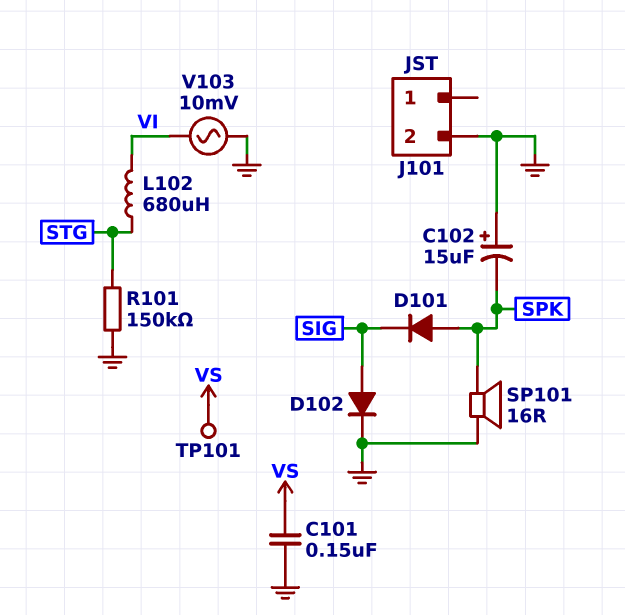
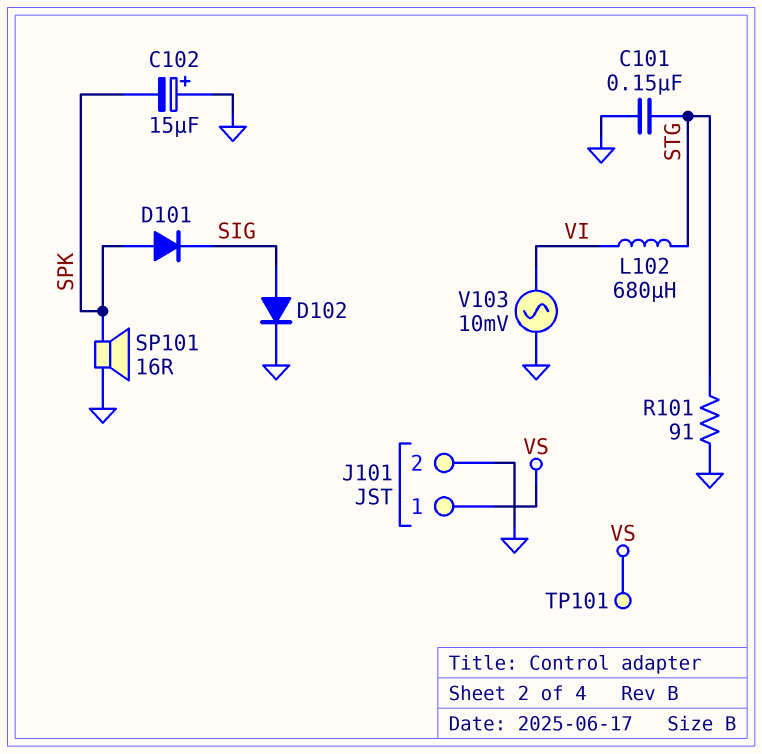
C101: 150nF (GND, VS) -> 150nF (GND, STG)
J101 pin 1: none -> VS
R101: 150k (GND, STG) -> 91 (GND, STG)

